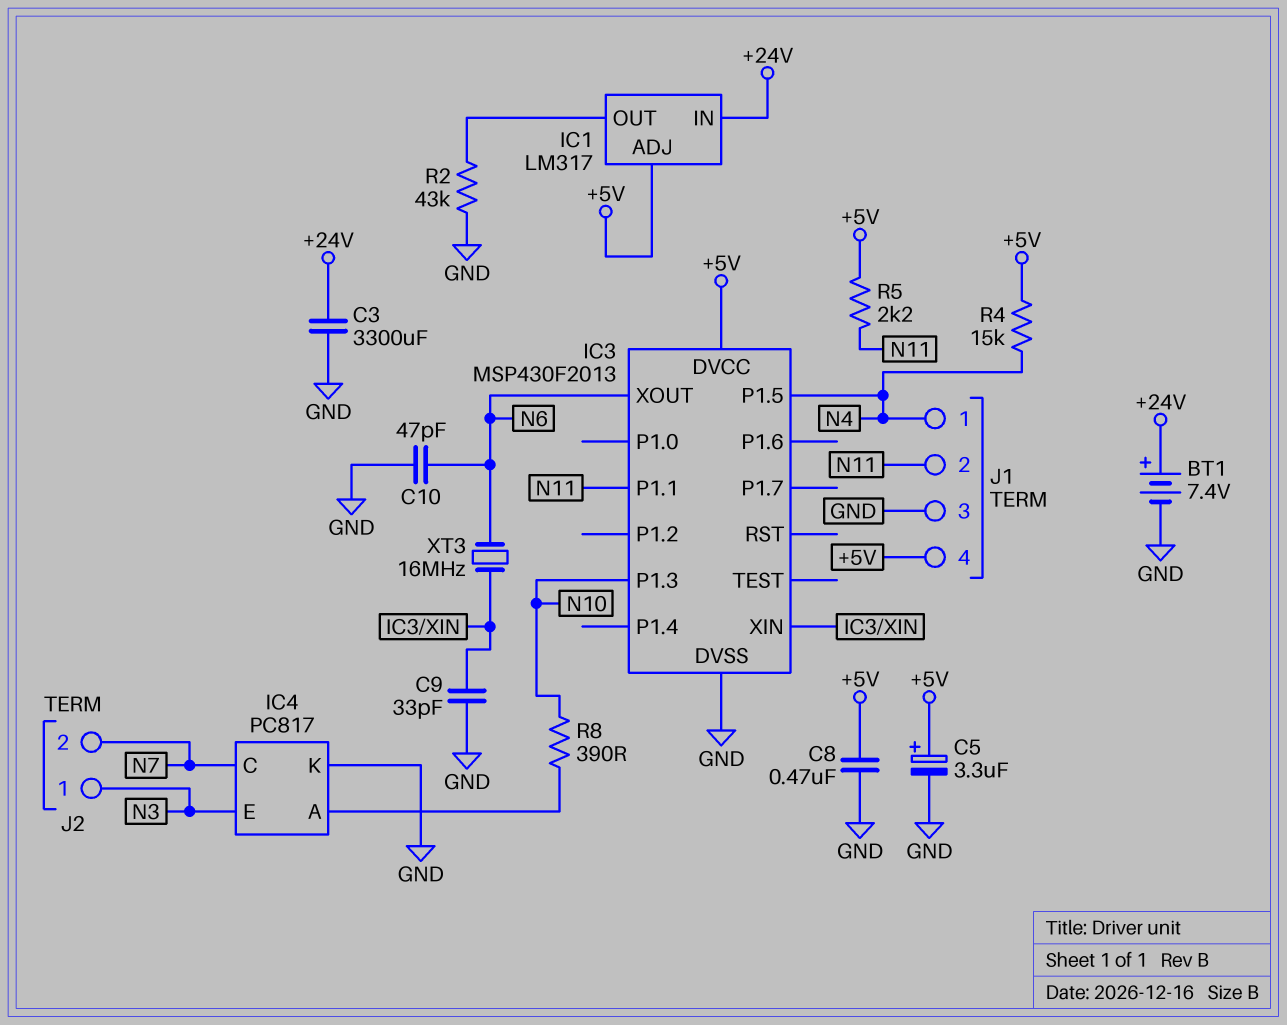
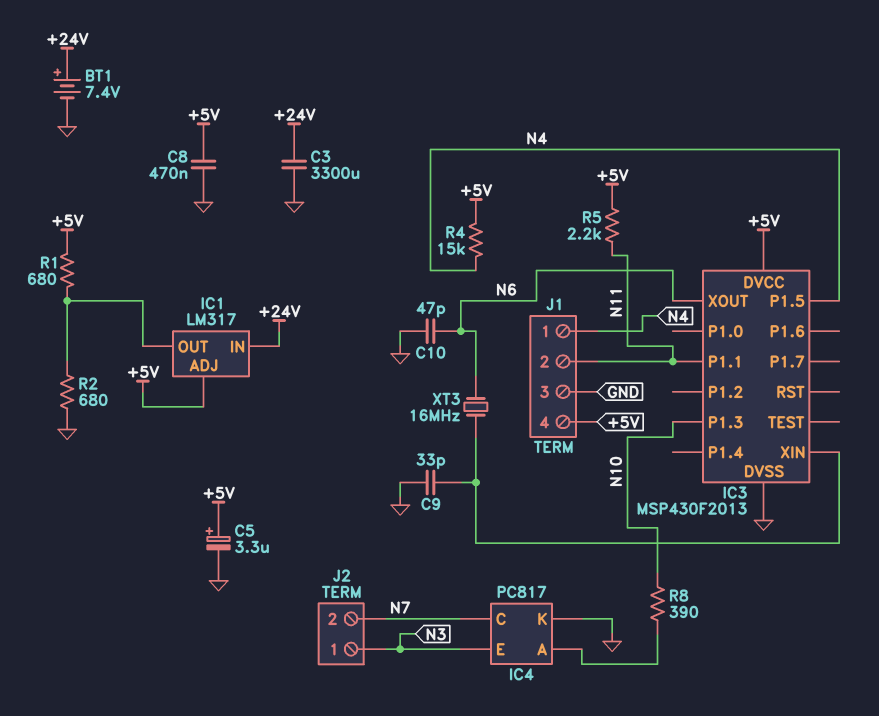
R1: none -> 680 (+5V, IC1/OUT)
R2: 43k (GND, IC1/OUT) -> 680 (GND, IC1/OUT)

